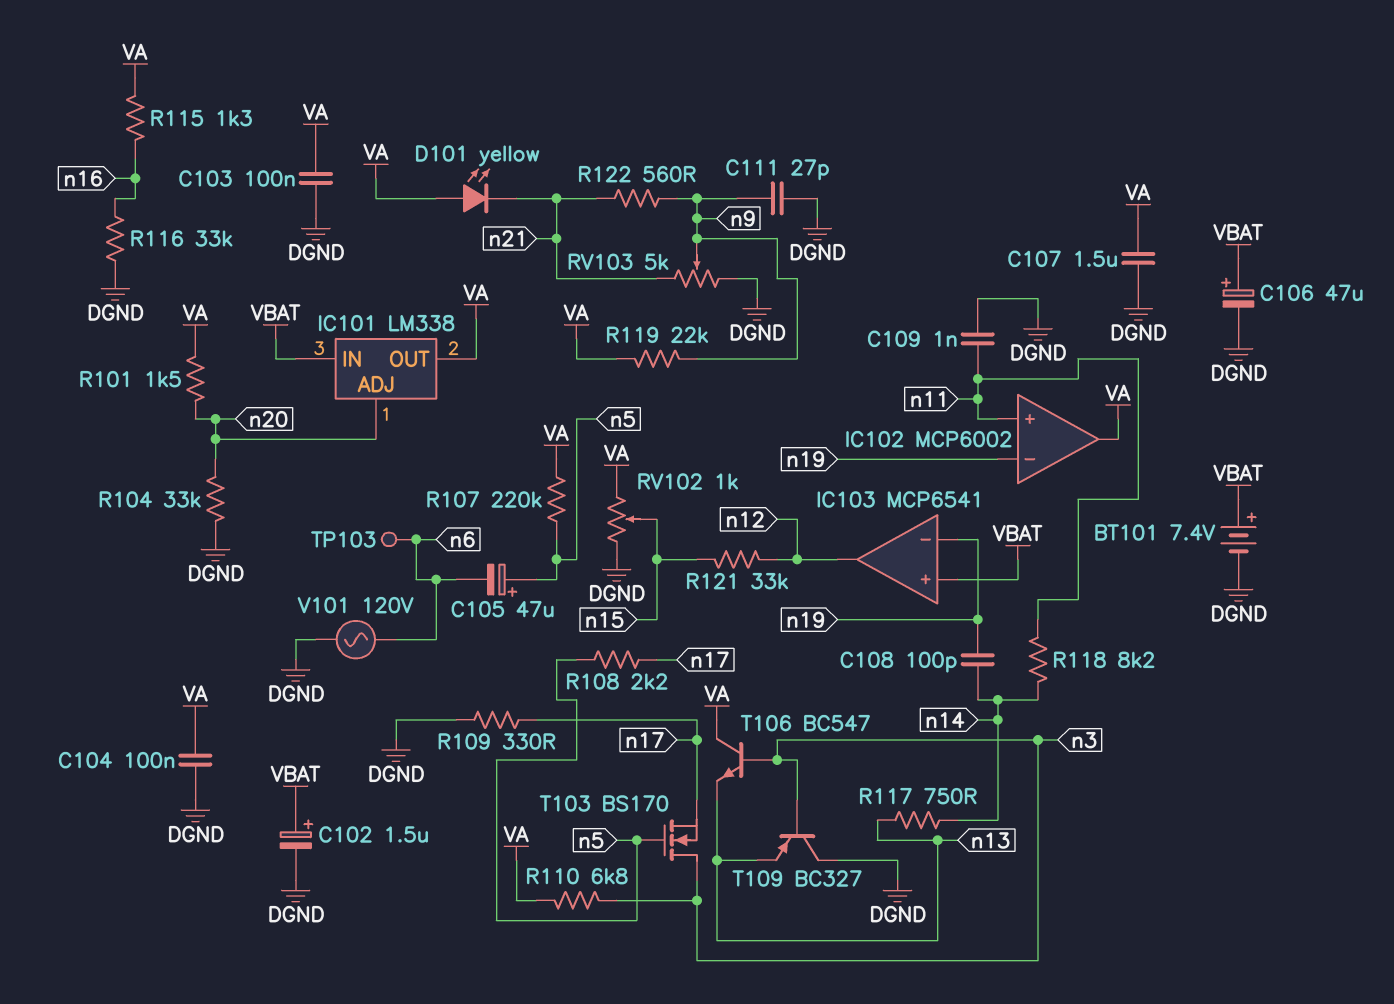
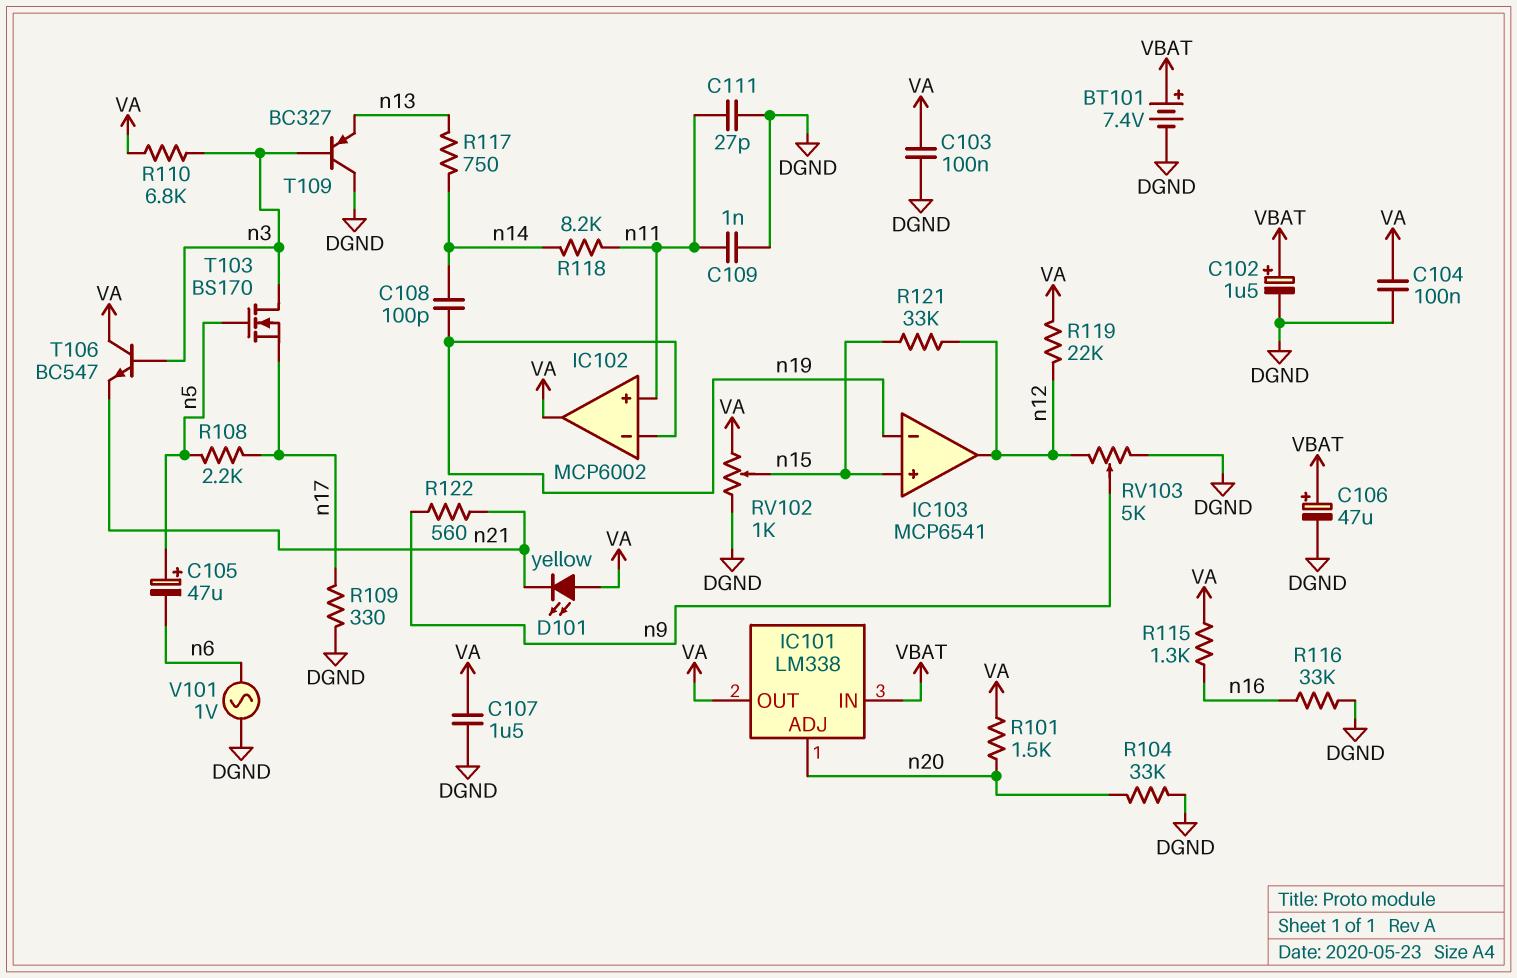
C111: 27pF (DGND, n9) -> 27pF (DGND, n11)
IC103 pin in+: VBAT -> n15
R107: 220k (VA, n5) -> none
R119: 22k (VA, n9) -> 22k (VA, n12)
RV103: 5k (DGND, n21, wiper n9) -> 5k (DGND, n12, wiper n9)
T106: NPN BC547 (B n3, C VA, E n13) -> NPN BC547 (B n3, C VA, E n21)
TP103: test point (n6) -> none
V101: AC 120V (DGND, n6) -> AC 1V (DGND, n6)

